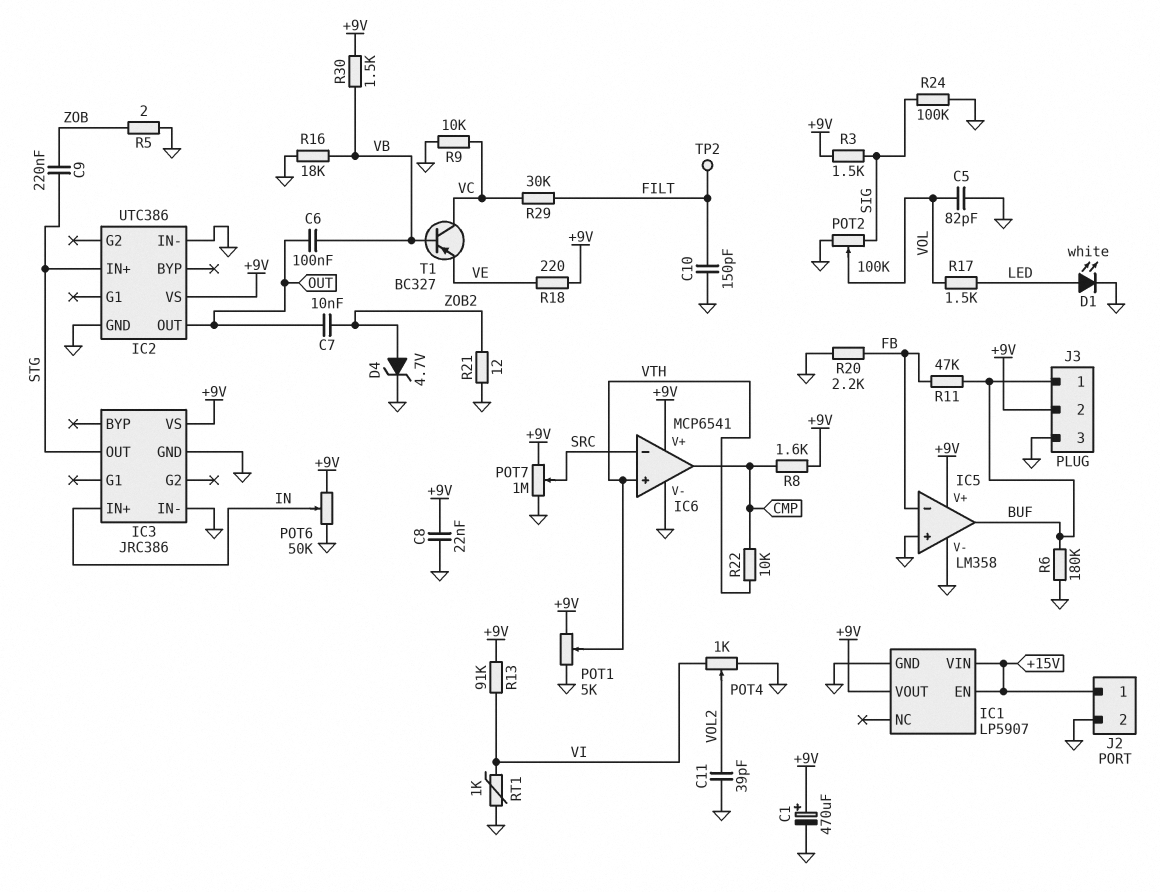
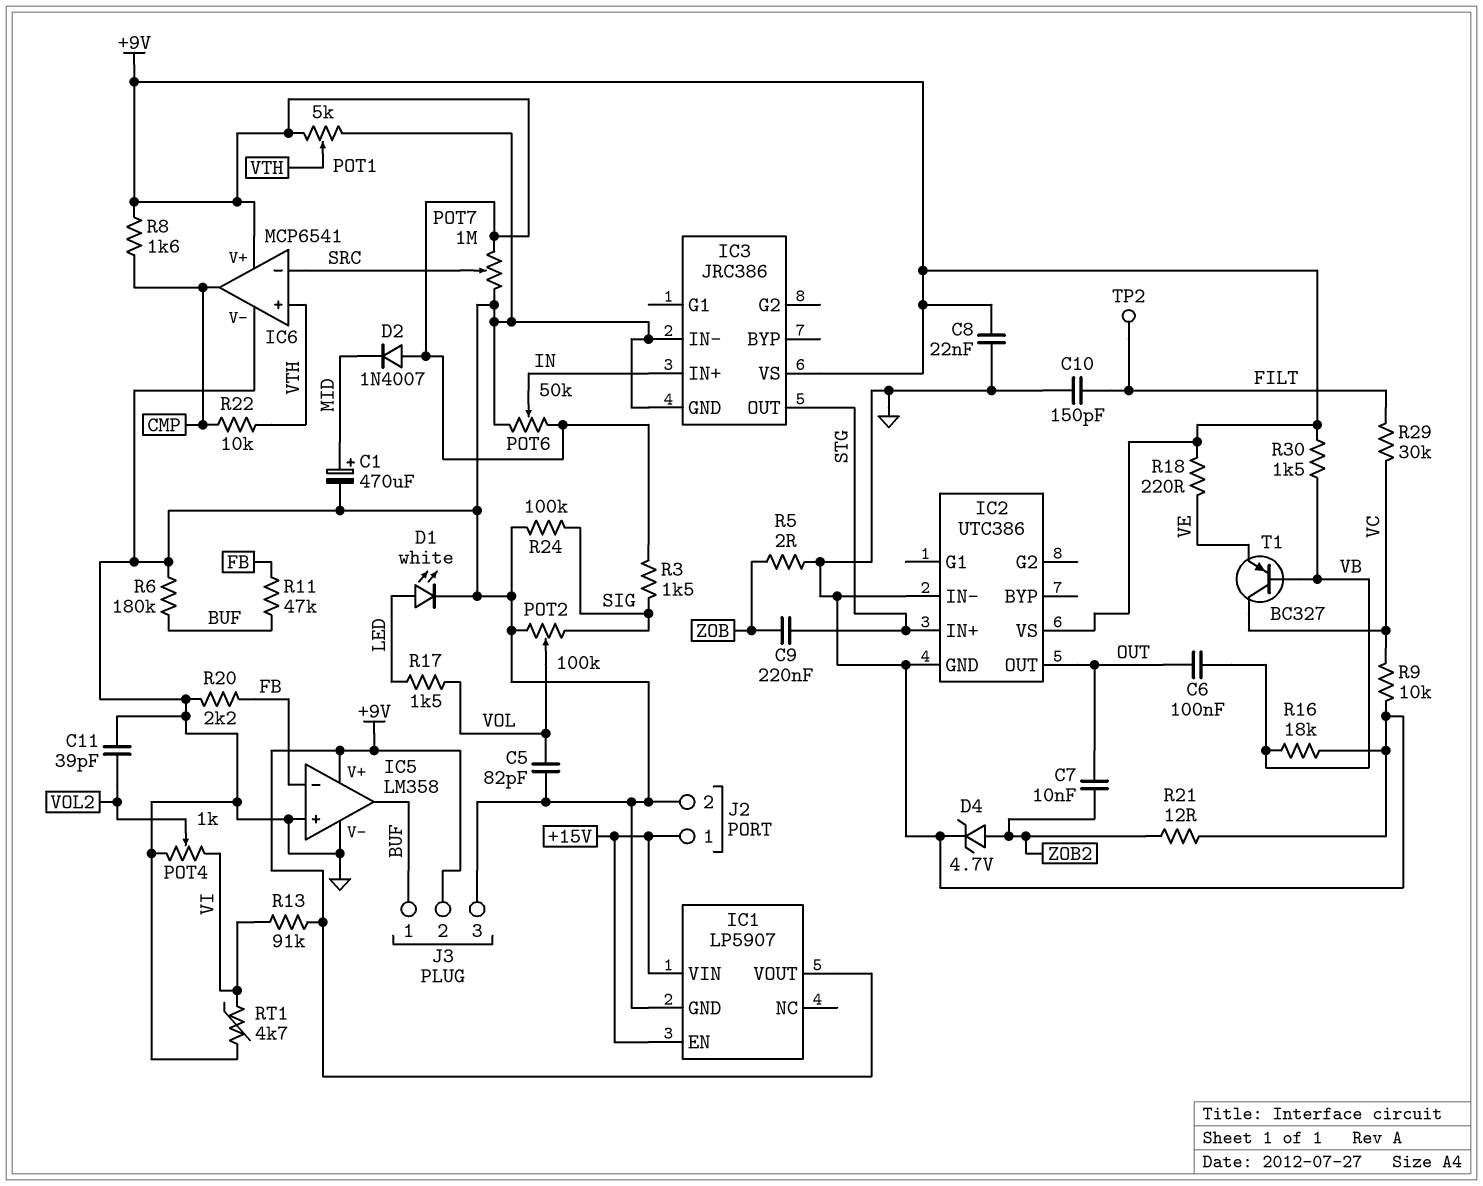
C1: 470uF (plus +9V, minus GND) -> 470uF (plus MID, minus GND)
D2: none -> diode 1N4007 (A +9V, K MID)
RT1: 1k (GND, VI) -> 4.7k (GND, VI)

